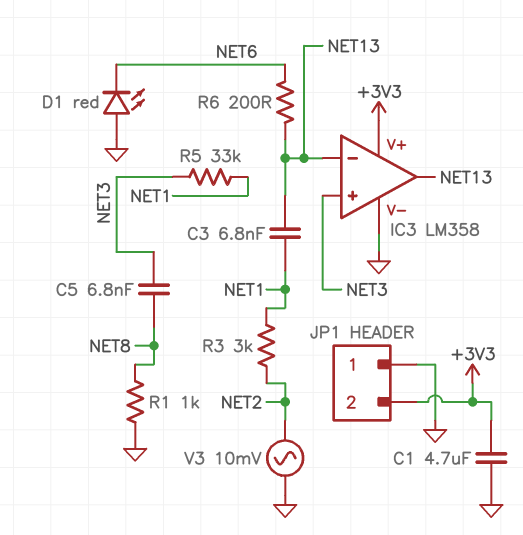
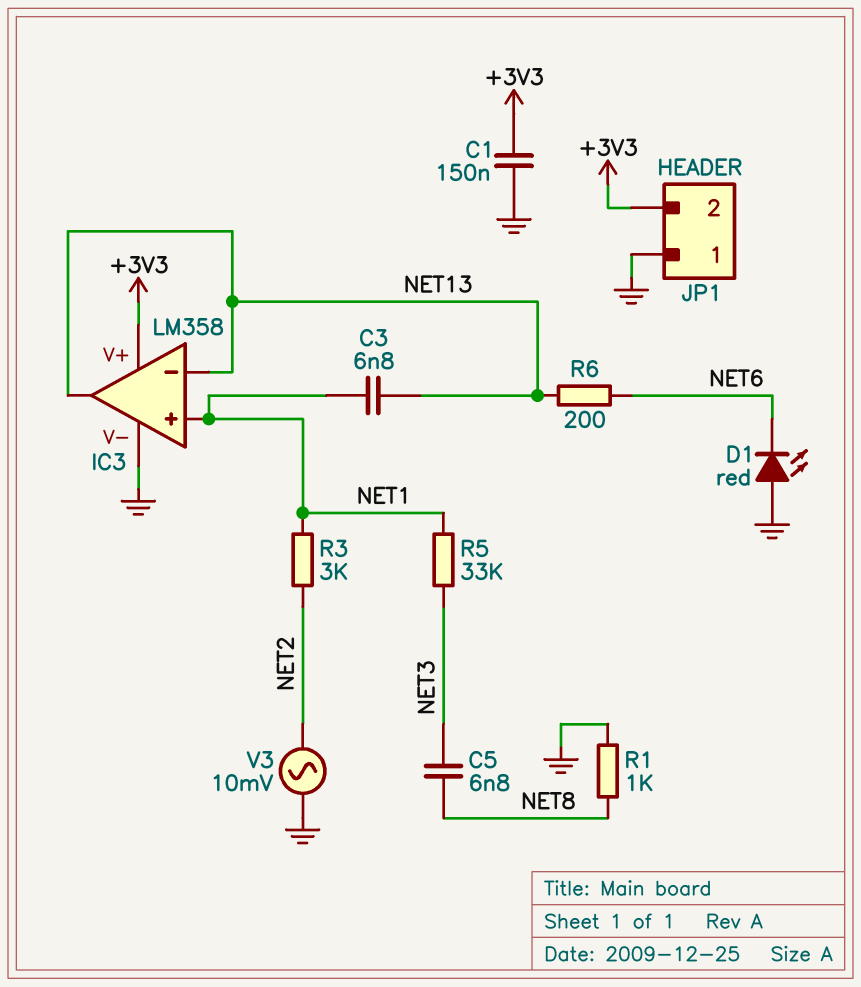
C1: 4.7uF (+3V3, GND) -> 150nF (+3V3, GND)
IC3 pin in+: NET3 -> NET1

